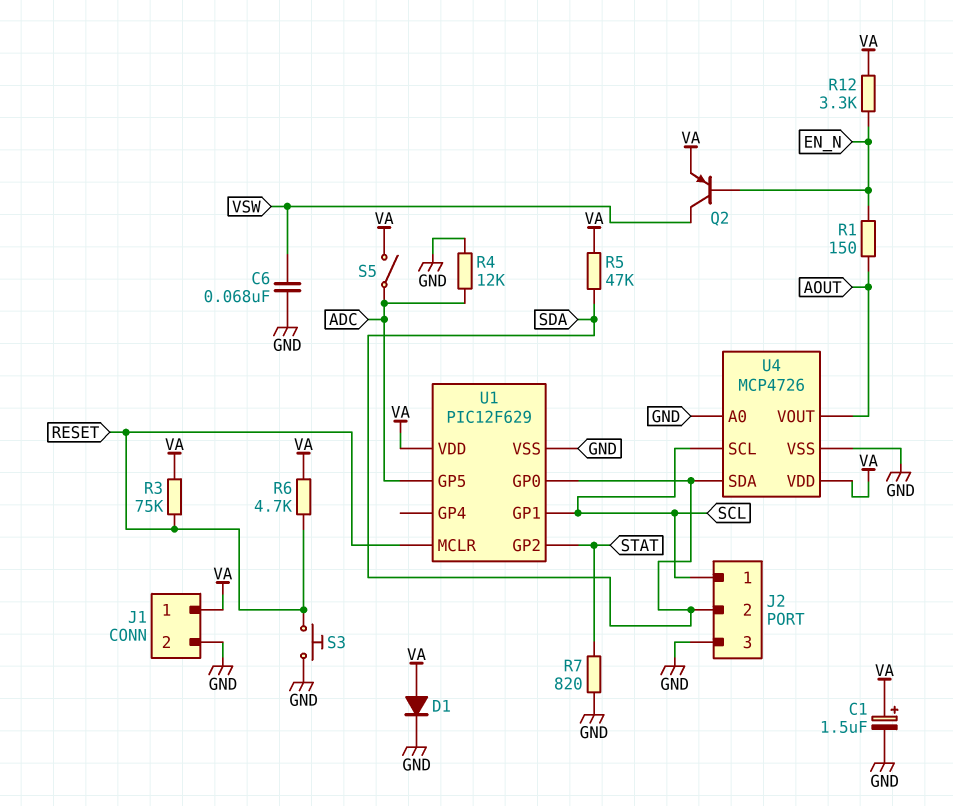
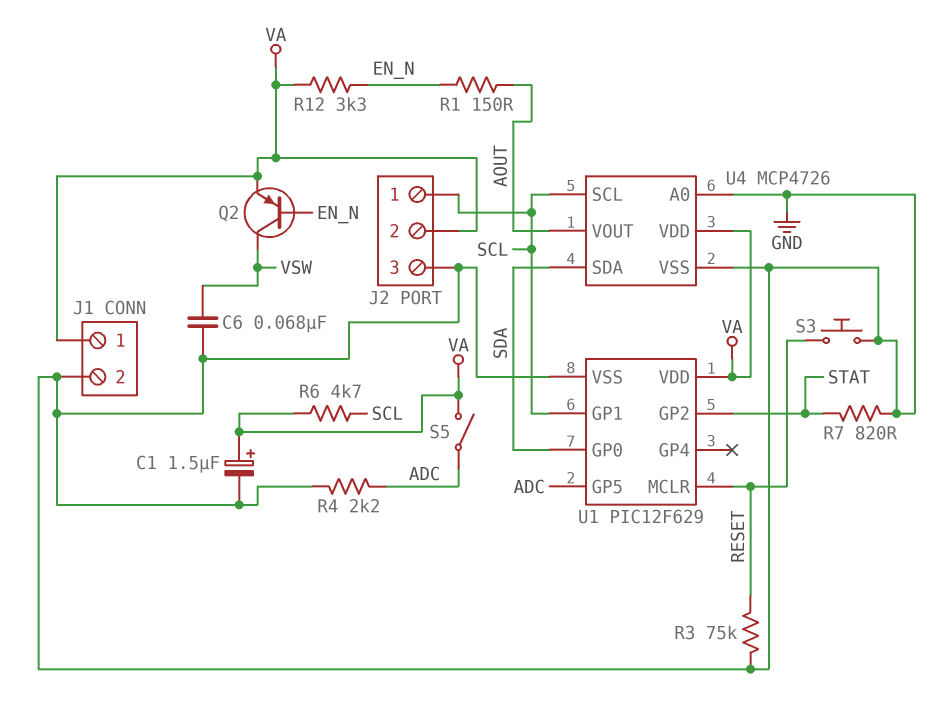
D1: diode (A VA, K GND) -> none
J2 pin 2: SDA -> VA
R3: 75k (RESET, VA) -> 75k (GND, RESET)
R4: 12k (ADC, GND) -> 2.2k (ADC, GND)
R5: 47k (SDA, VA) -> none
R6: 4.7k (RESET, VA) -> 4.7k (SCL, VA)

